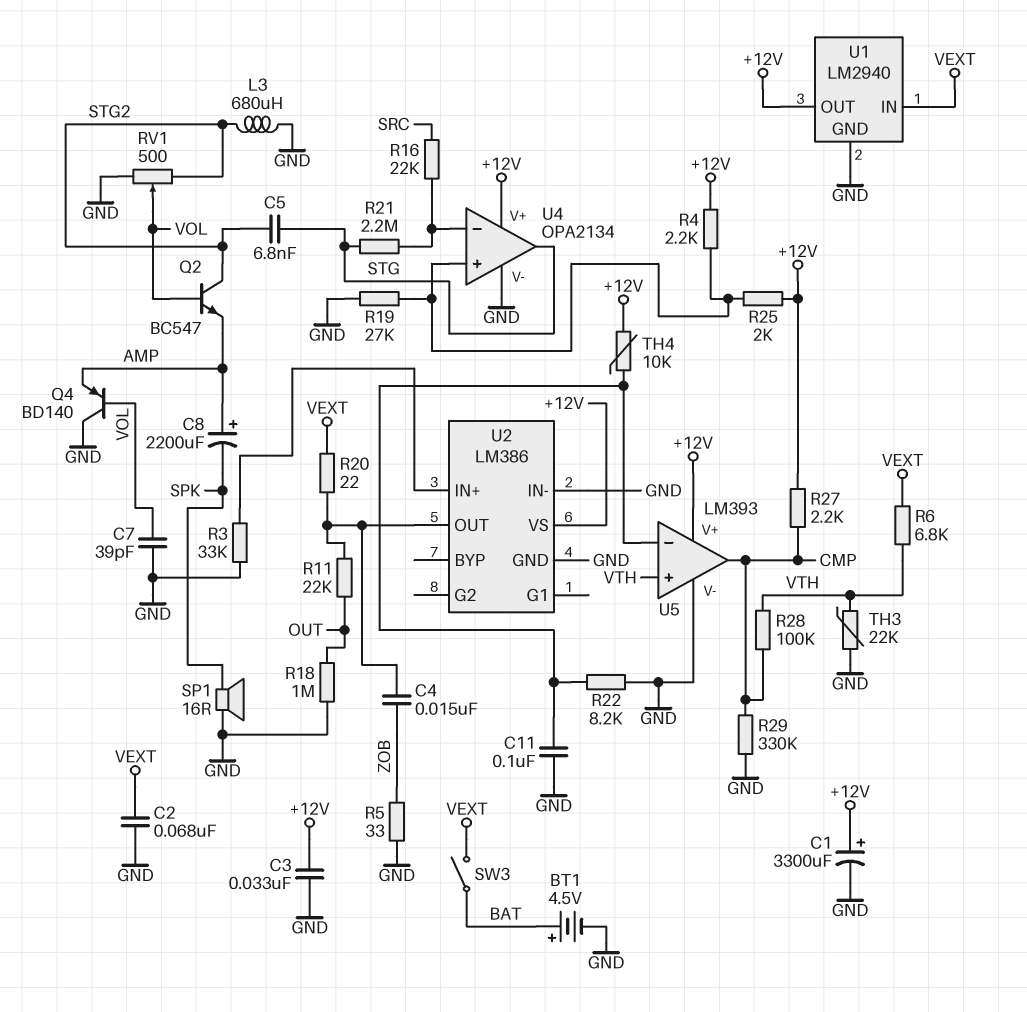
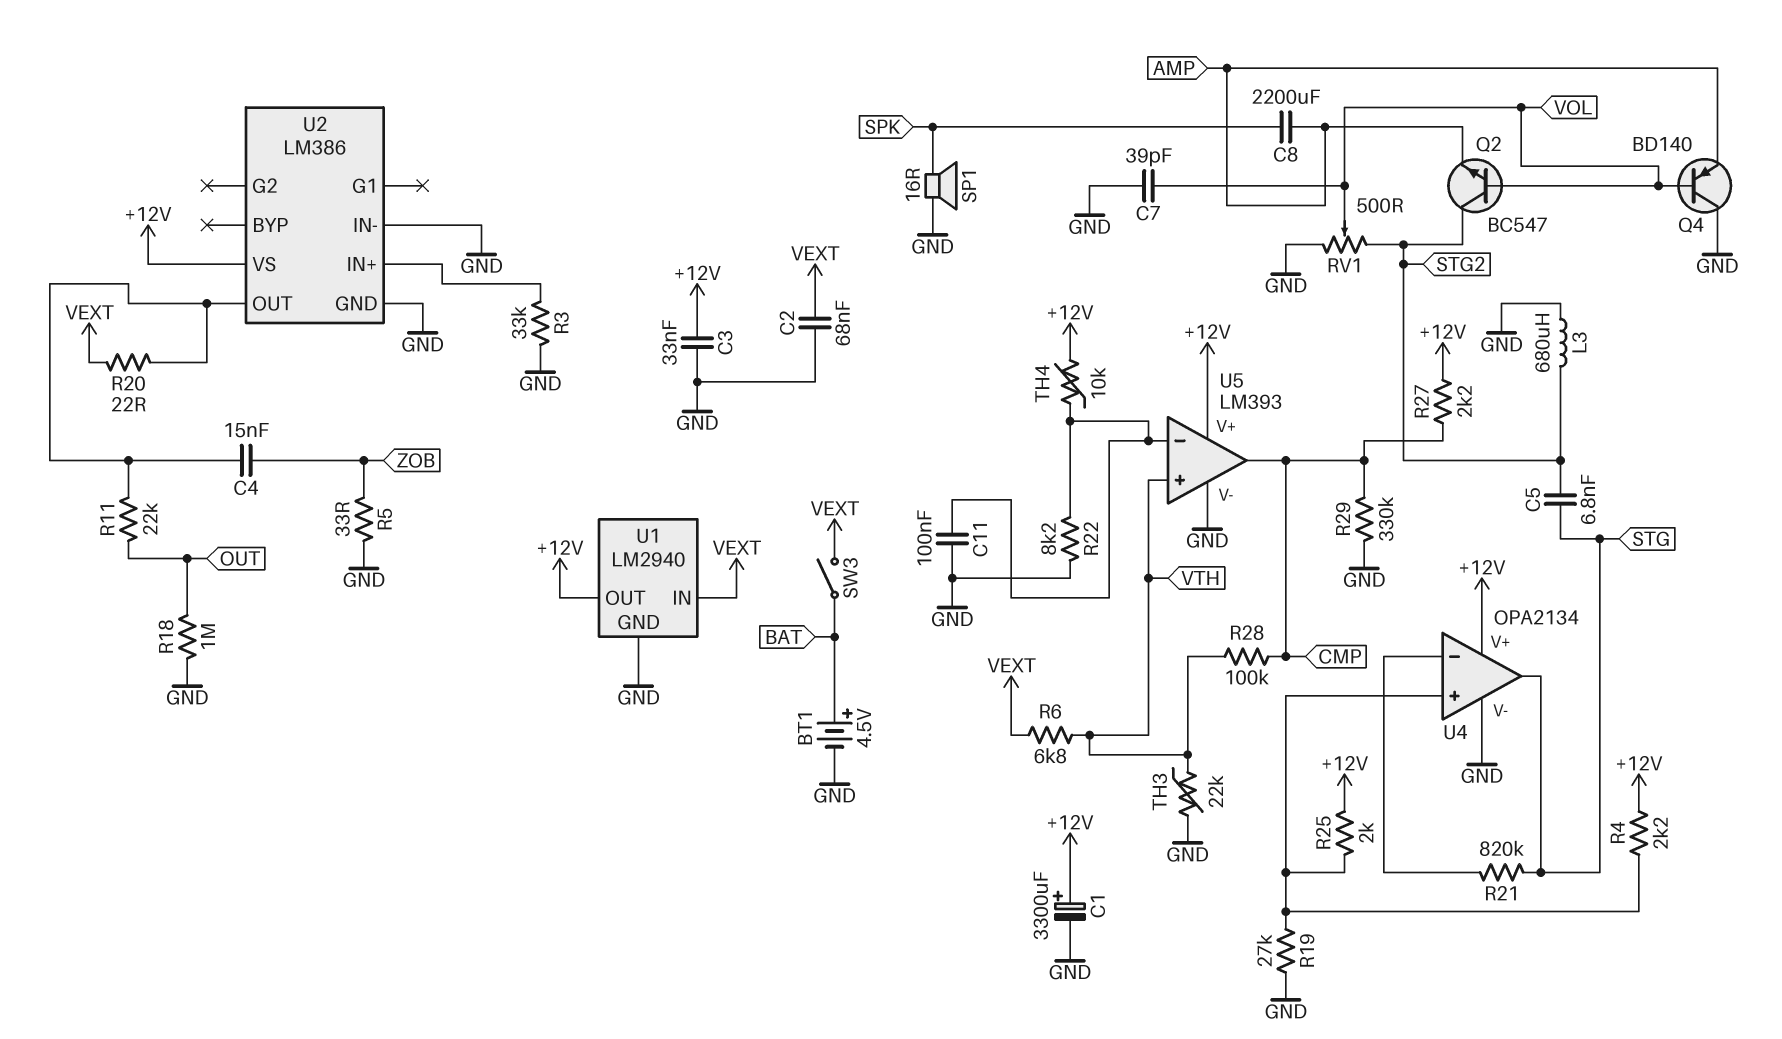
C8: 2200uF (plus AMP, minus SPK) -> 2200uF (AMP, SPK)
R16: 22k (SRC, U4/in-) -> none
R21: 2.2M (STG, U4/in-) -> 820k (STG, U4/in-)

